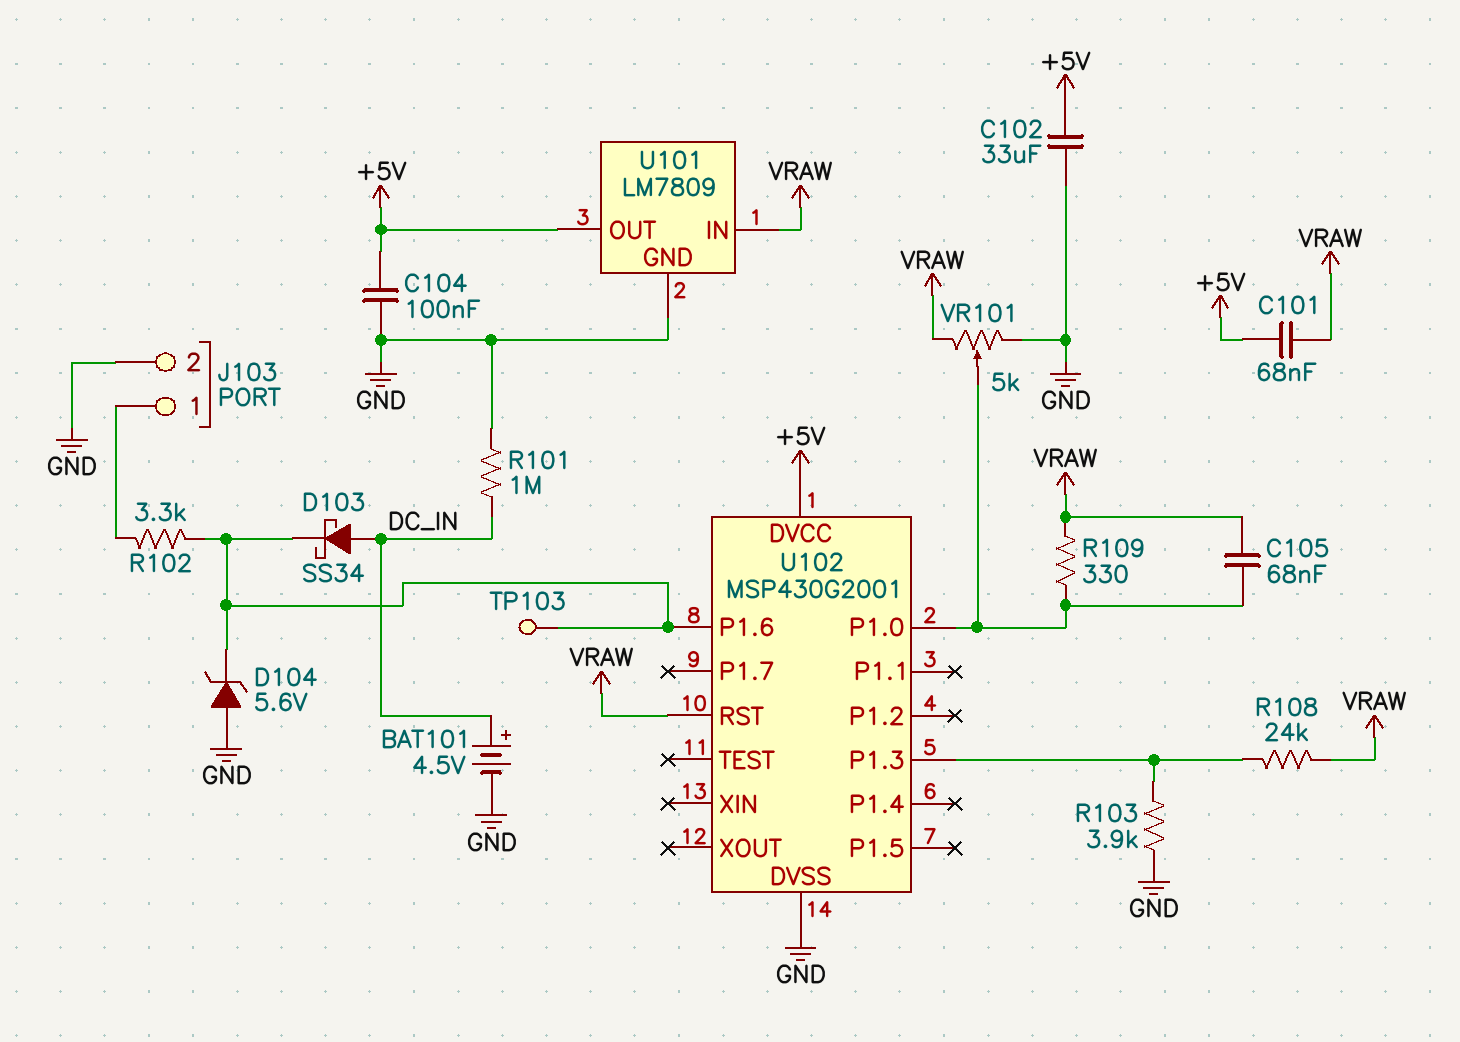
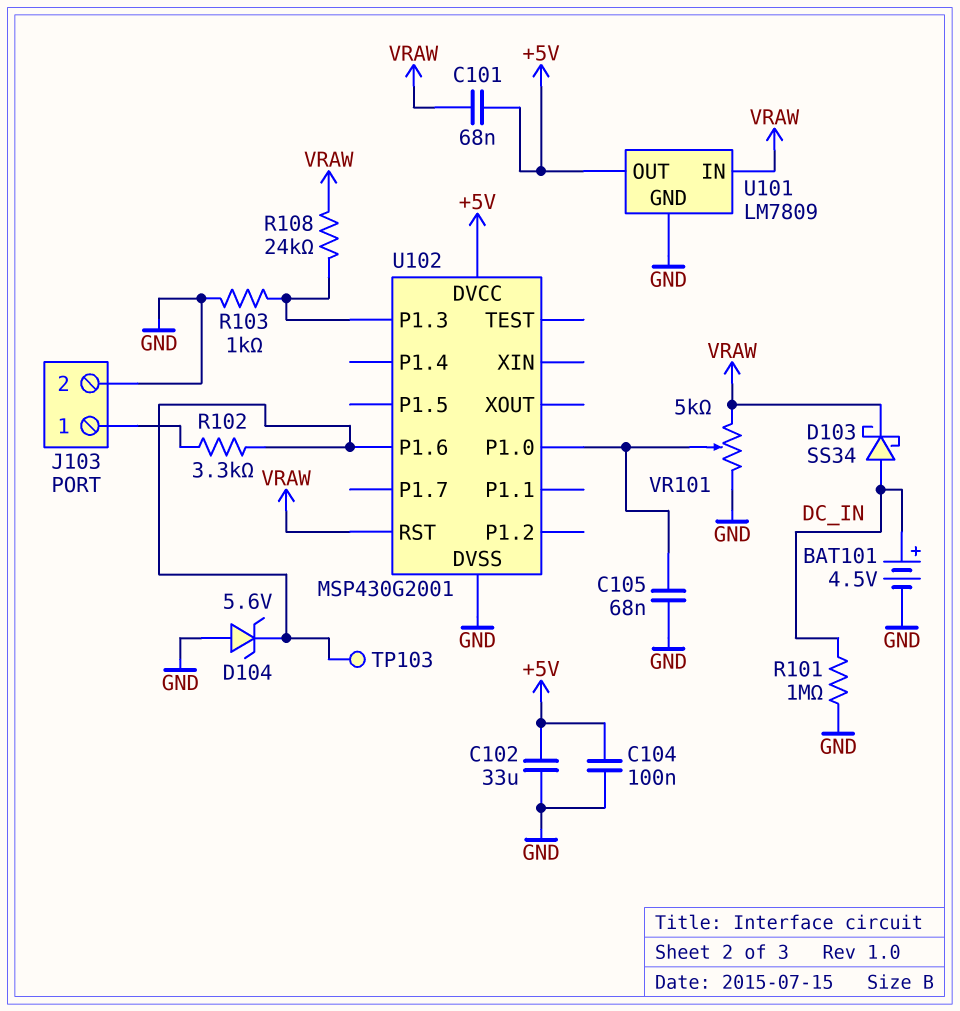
C105: 68nF (U102/P1.0, VRAW) -> 68nF (GND, U102/P1.0)
D103: schottky SS34 (A DC_IN, K U102/P1.6) -> schottky SS34 (A DC_IN, K VRAW)
R103: 3.9k (GND, U102/P1.3) -> 1k (GND, U102/P1.3)
R109: 330 (U102/P1.0, VRAW) -> none

